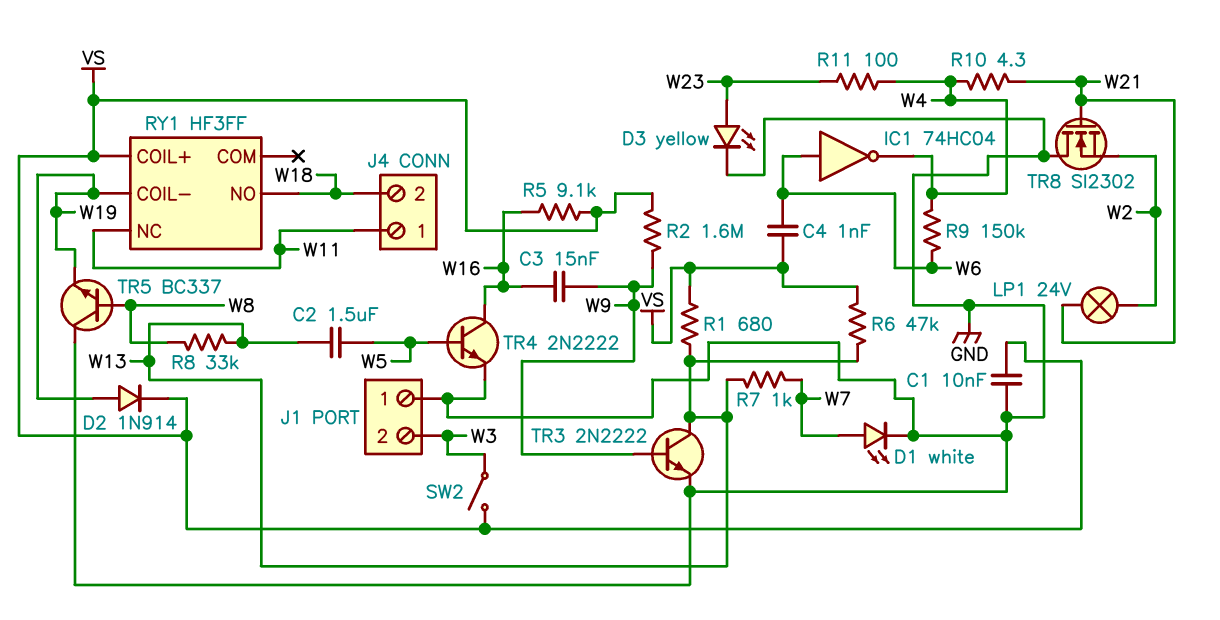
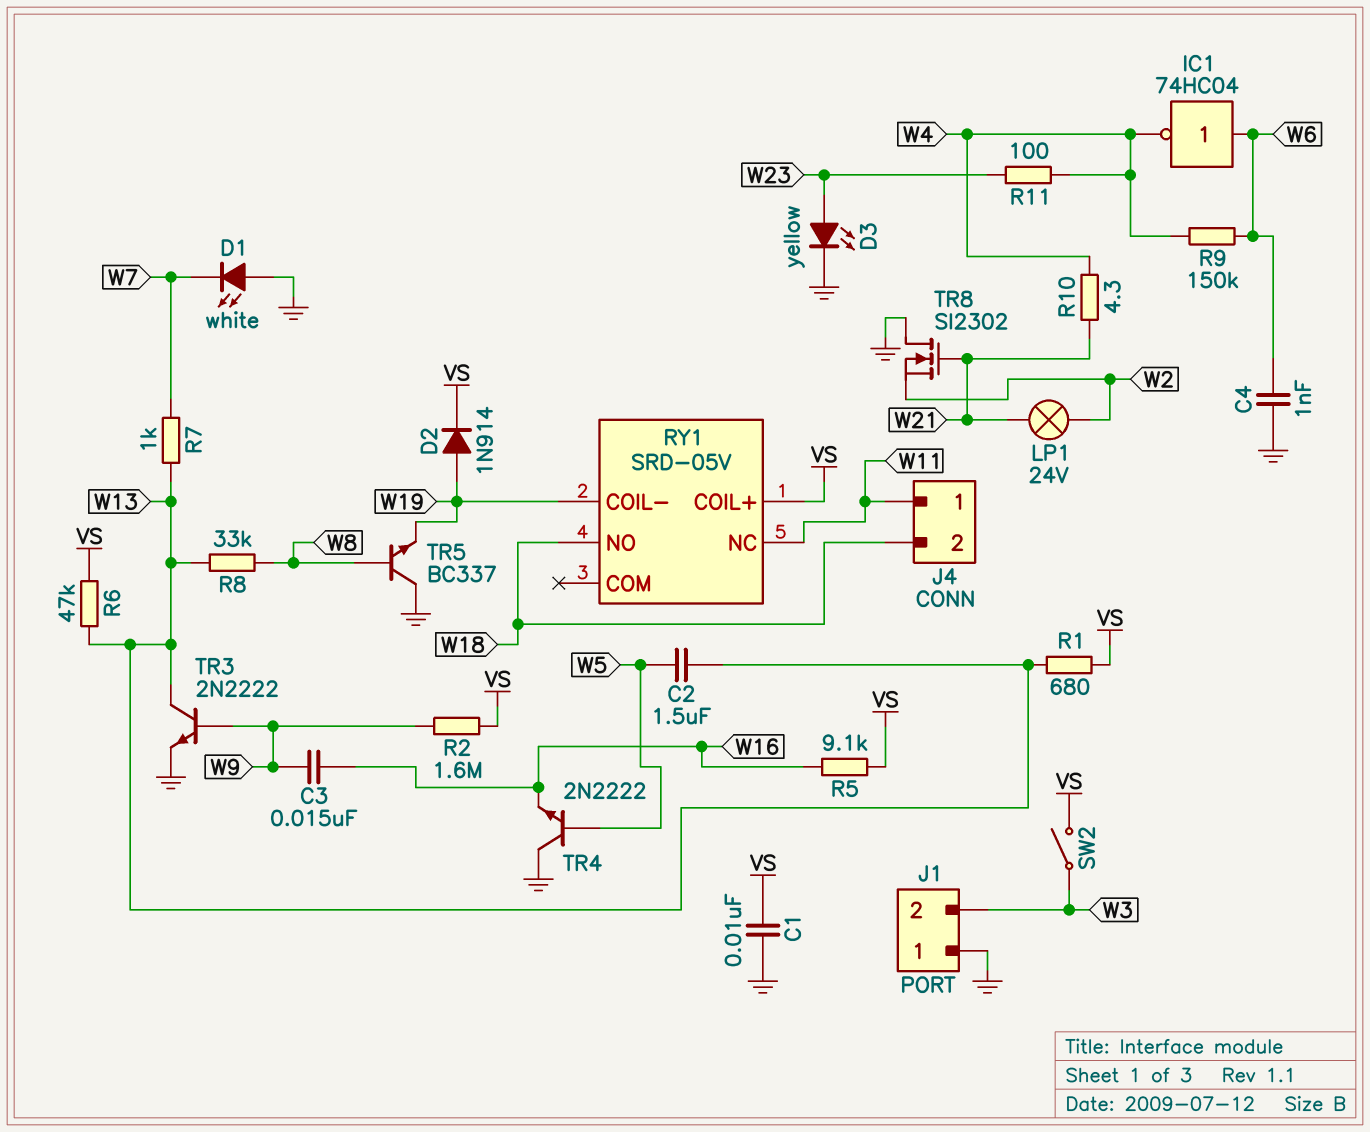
C4: 1nF (VS, W6) -> 1nF (GND, W6)
D1: LED white (A W7, K GND) -> LED white (A GND, K W7)
RY1: HF3FF -> SRD-05V
TR4: NPN 2N2222 (B W5, C W16, E GND) -> NPN 2N2222 (B W5, C GND, E W16)

